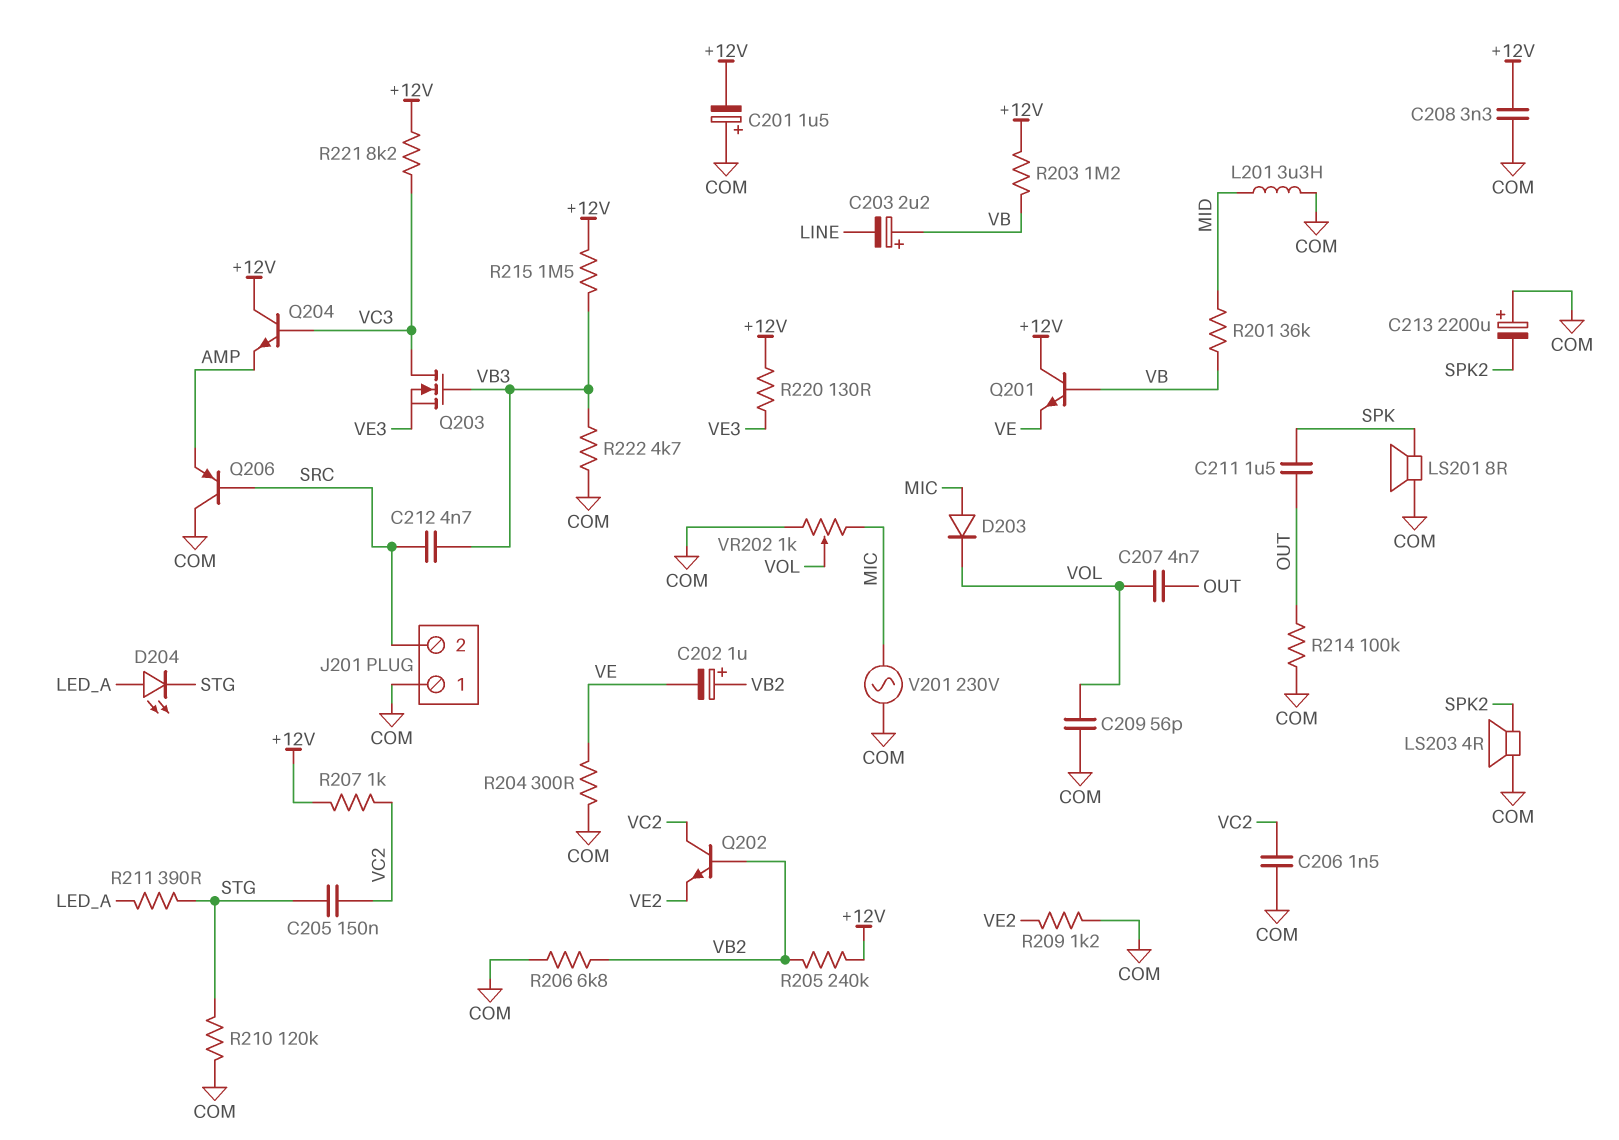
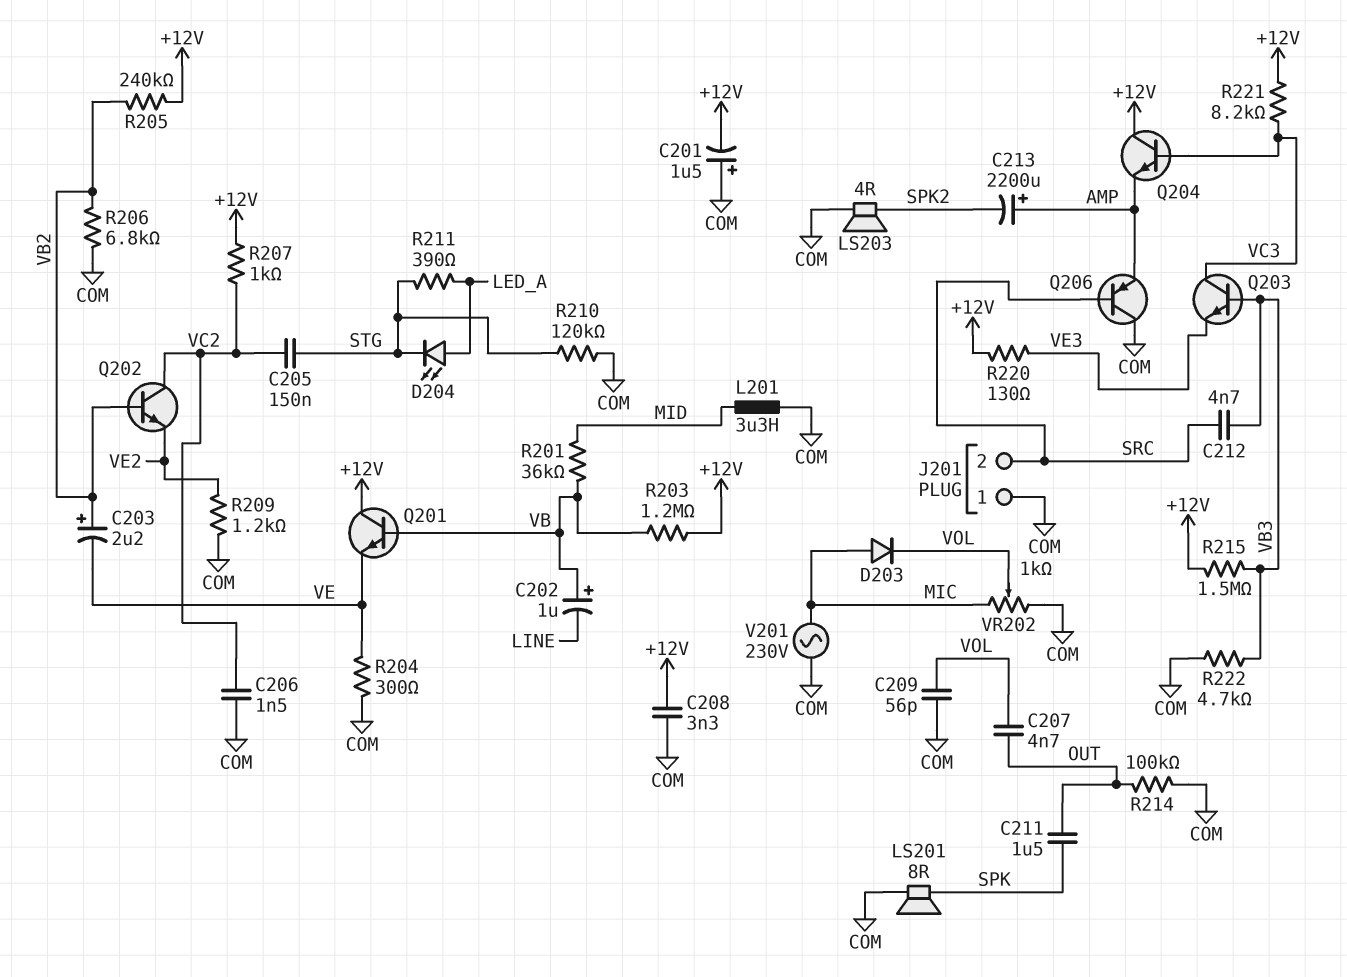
C202: 1uF (plus VB2, minus VE) -> 1uF (plus VB, minus LINE)
C203: 2.2uF (plus VB, minus LINE) -> 2.2uF (plus VB2, minus VE)
C213: 2200uF (plus COM, minus SPK2) -> 2200uF (plus AMP, minus SPK2)
Q203: NMOS (G VB3, D VC3, S VE3) -> NPN (B VB3, C VC3, E VE3)

